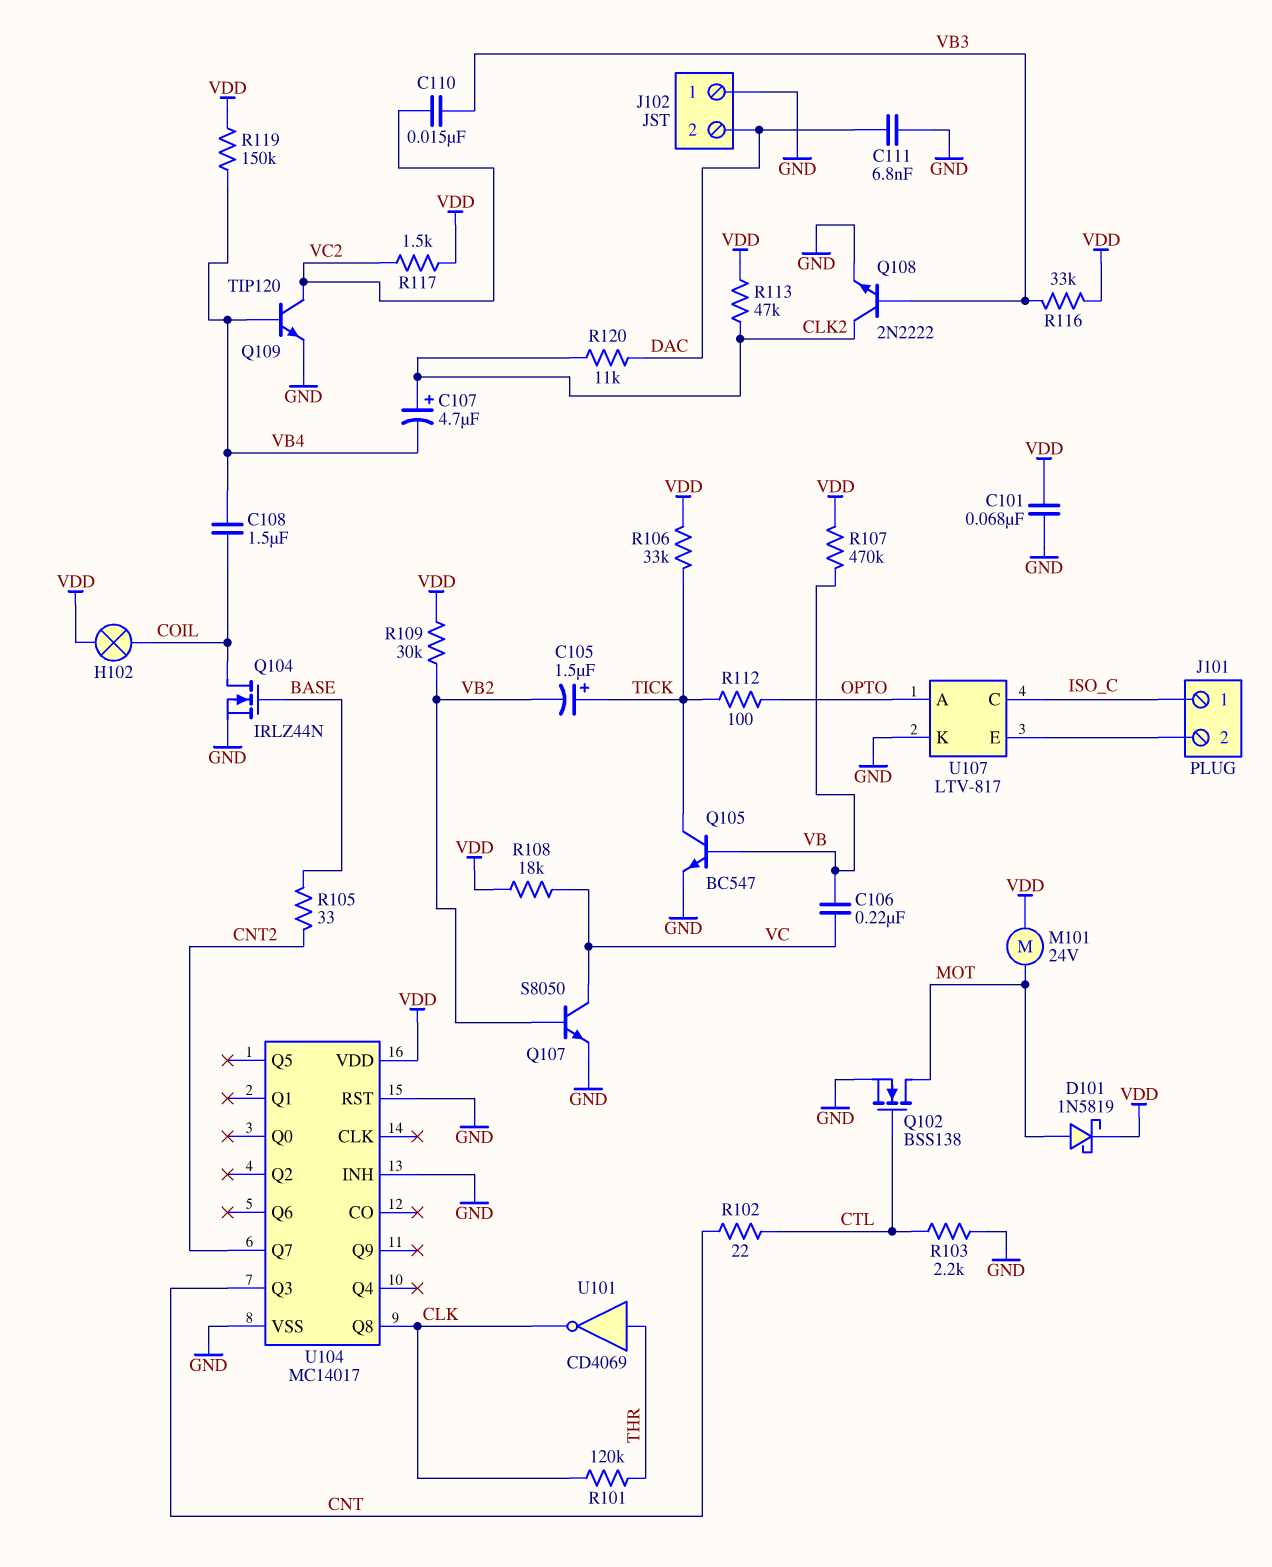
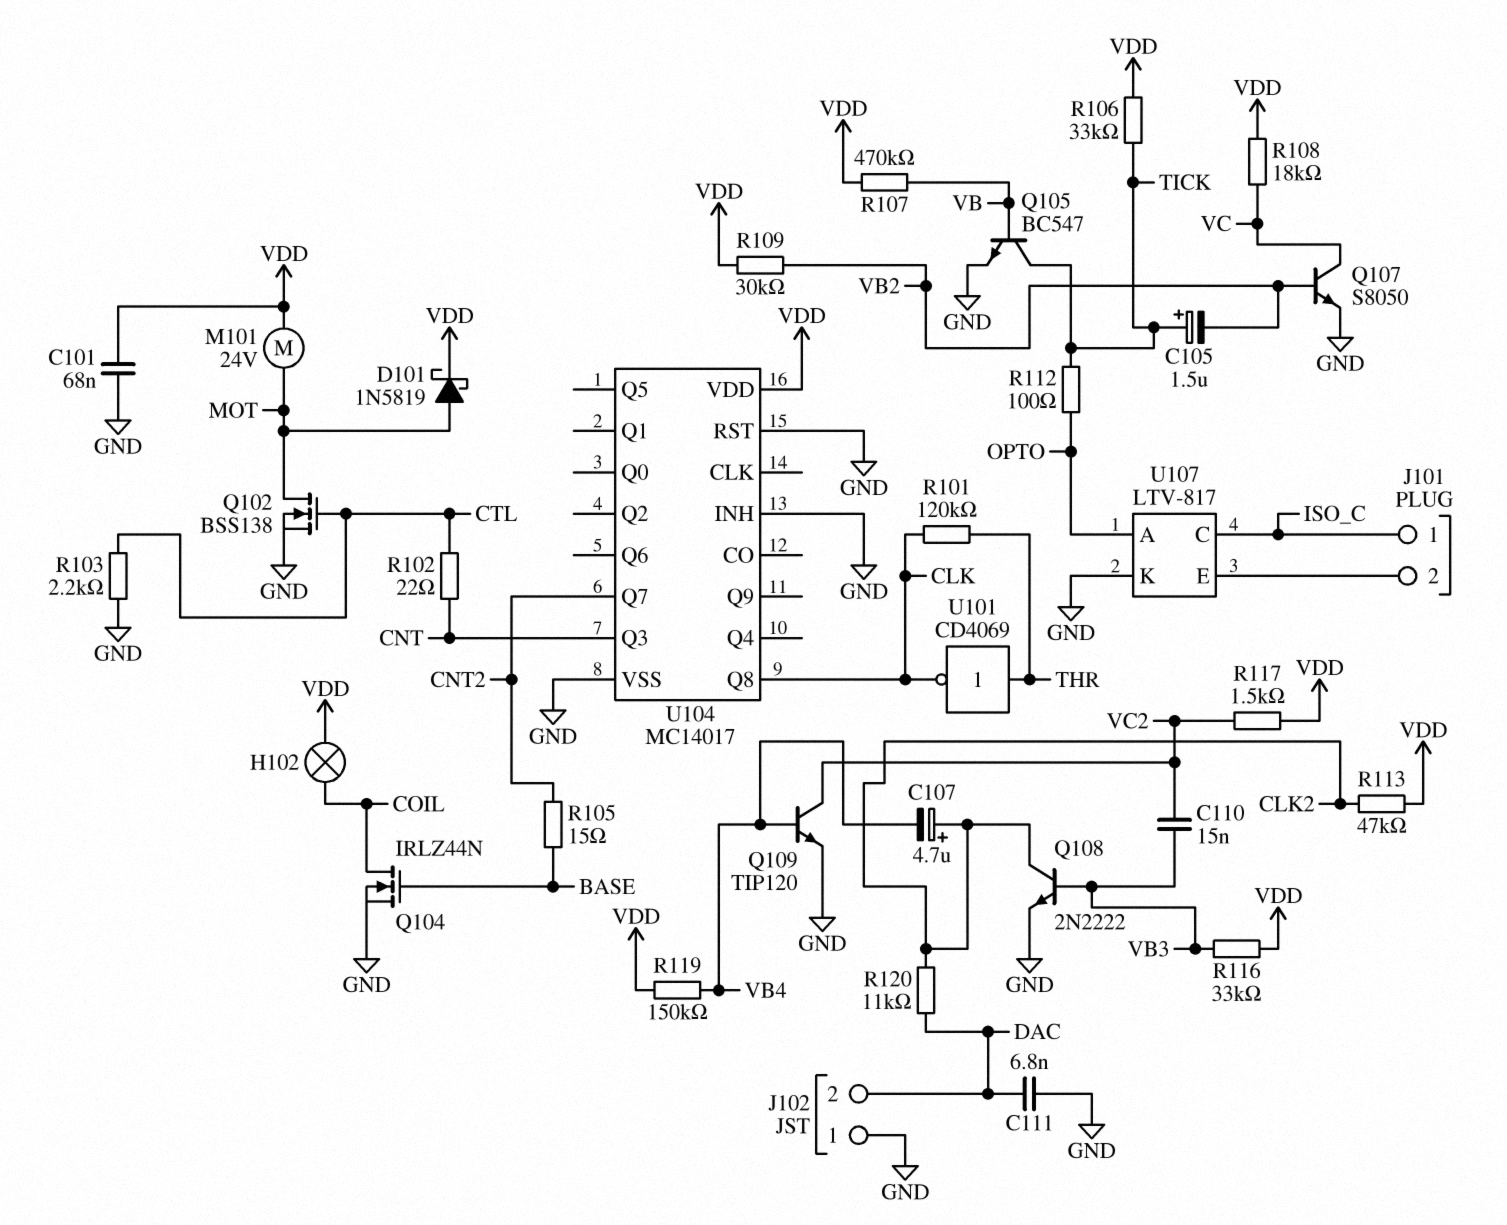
C106: 220nF (VB, VC) -> none
C108: 1.5uF (COIL, VB4) -> none
R105: 33 (BASE, CNT2) -> 15 (BASE, CNT2)

